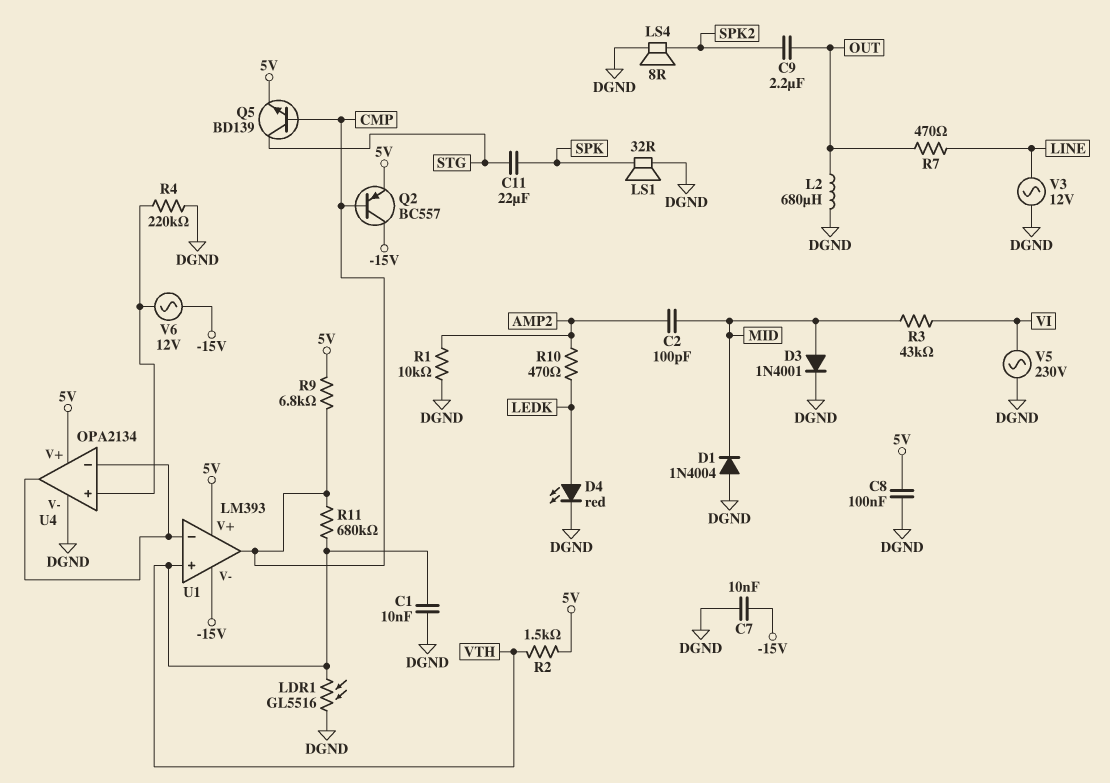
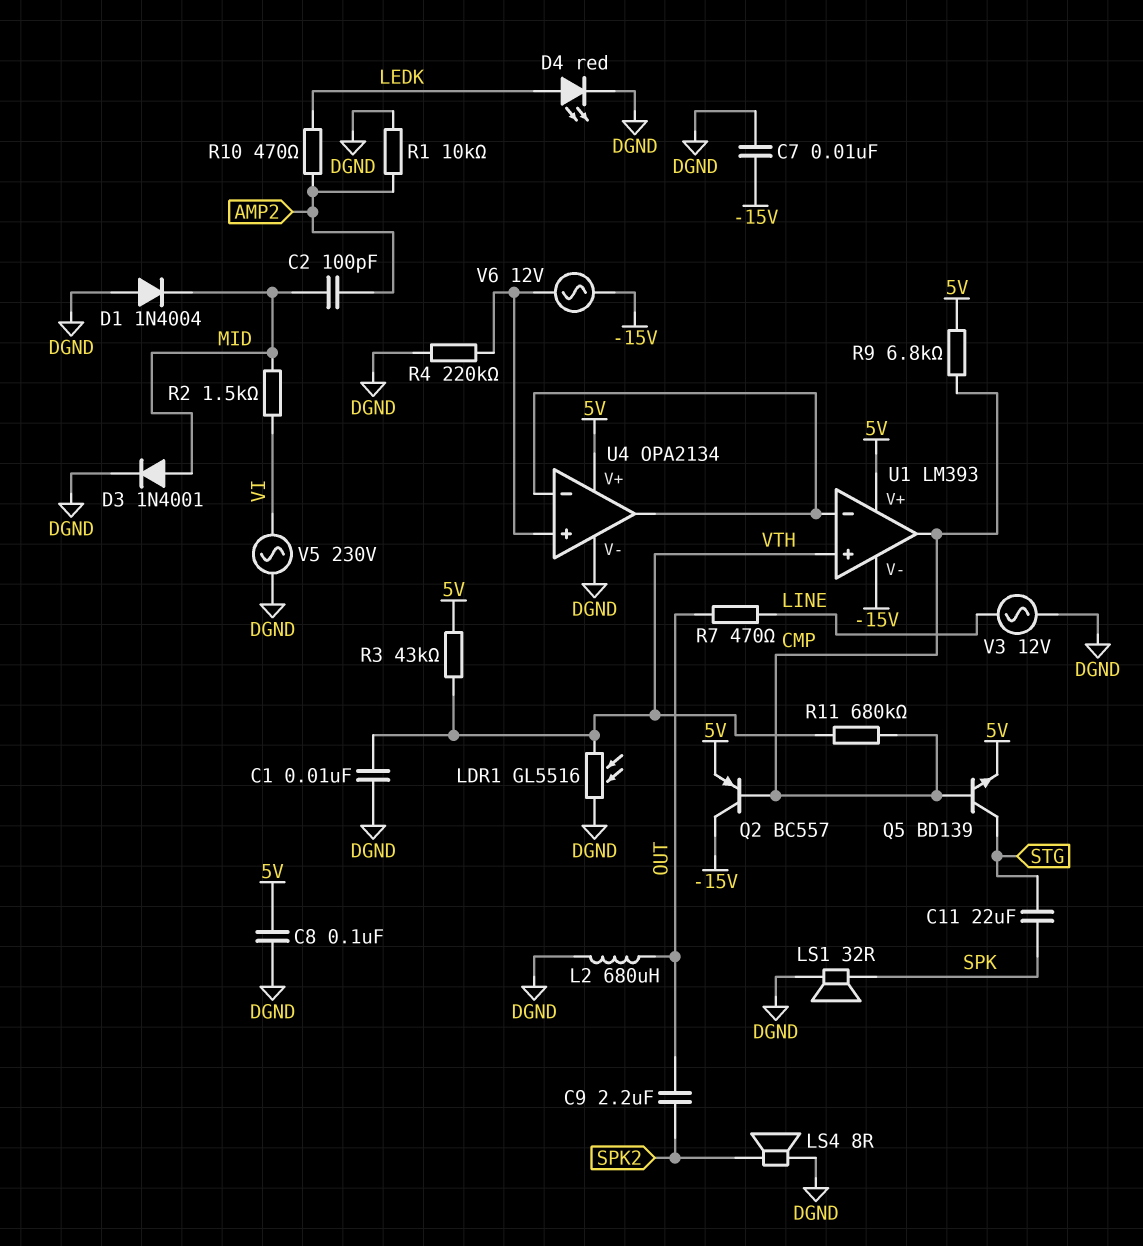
R2: 1.5k (5V, VTH) -> 1.5k (MID, VI)
R3: 43k (MID, VI) -> 43k (5V, VTH)

